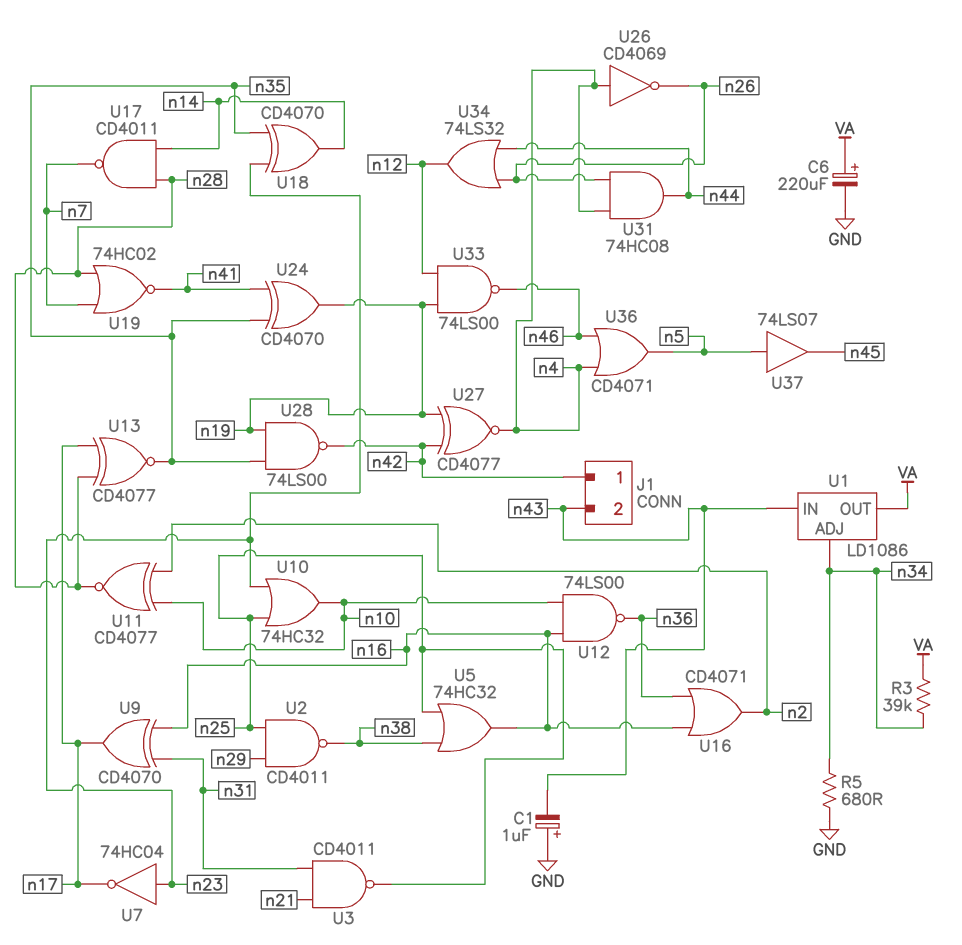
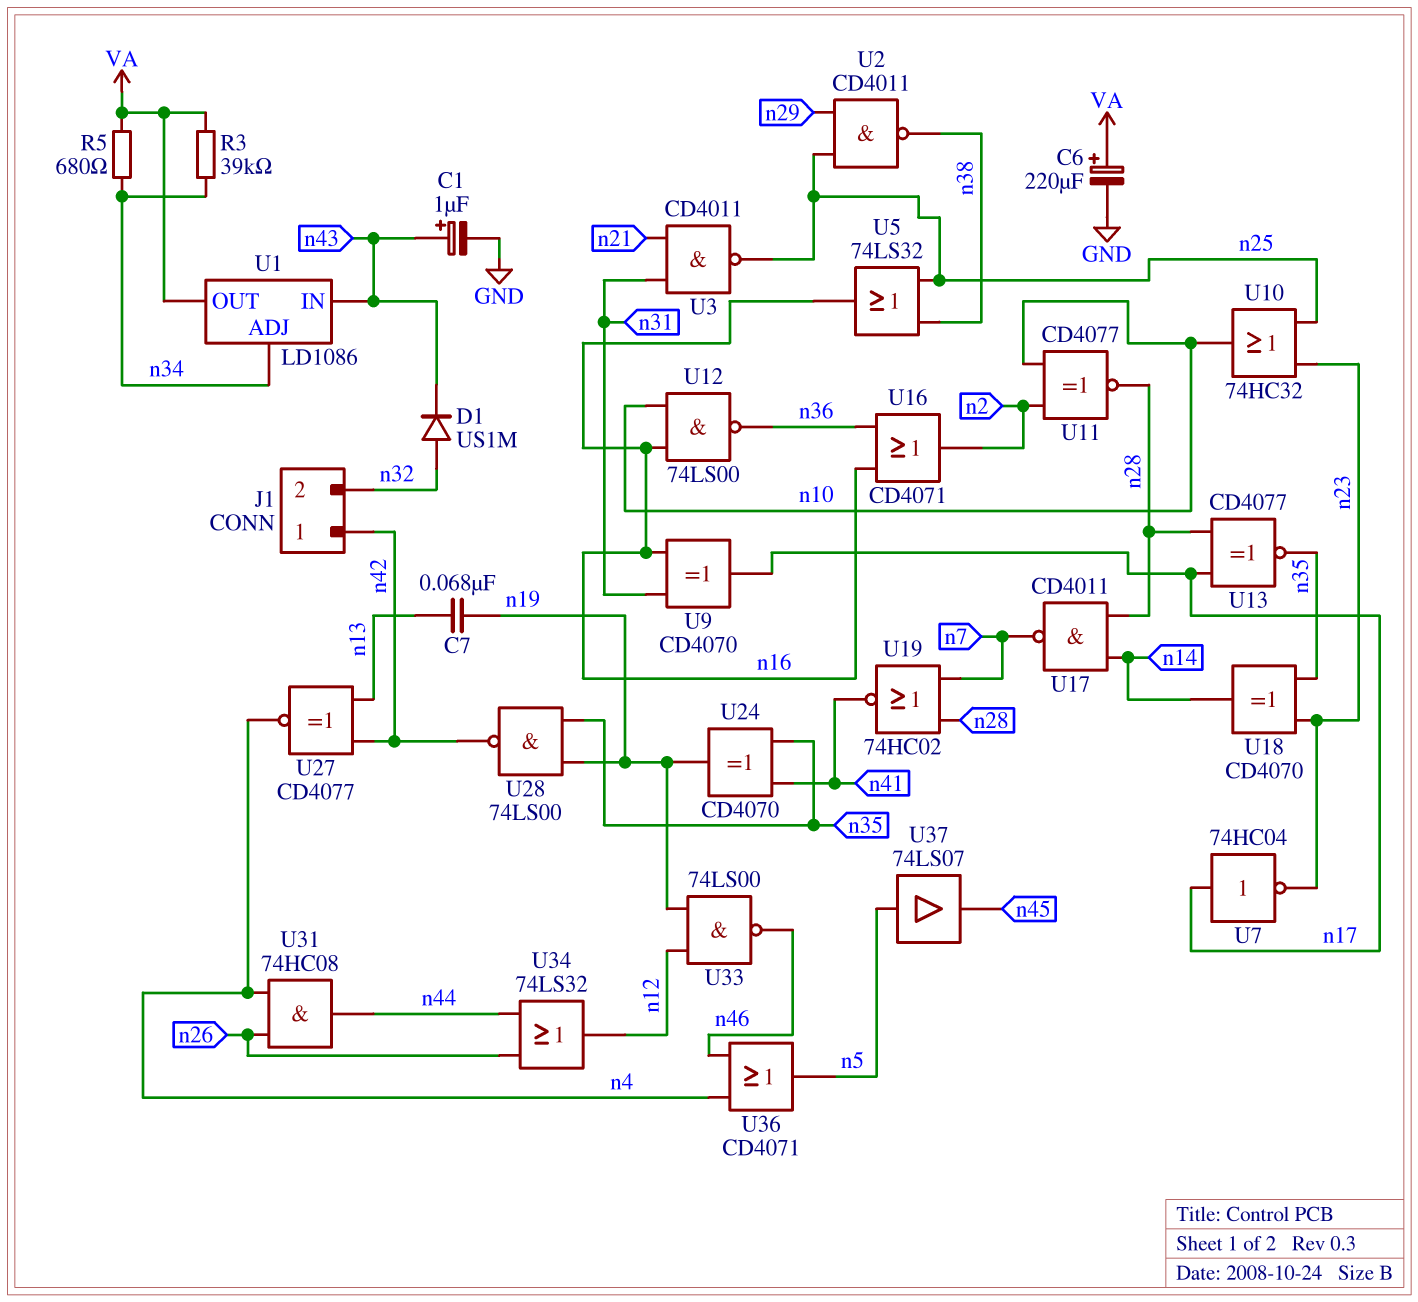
C1: 1uF (plus GND, minus n43) -> 1uF (plus n43, minus GND)
C7: none -> 68nF (n13, n19)
D1: none -> diode US1M (A n32, K n43)
J1 pin 2: n43 -> n32
R5: 680 (GND, n34) -> 680 (VA, n34)
U5: OR 74HC32 (in n25, in n38, out n16) -> OR 74LS32 (in n25, in n38, out n16)
U7: NOT 74HC04 (in n23, out n17) -> NOT 74HC04 (in n17, out n23)
U26: NOT CD4069 (in n4, out n26) -> none
U27: XNOR CD4077 (in n19, in n42, out n4) -> XNOR CD4077 (in n13, in n42, out n4)

